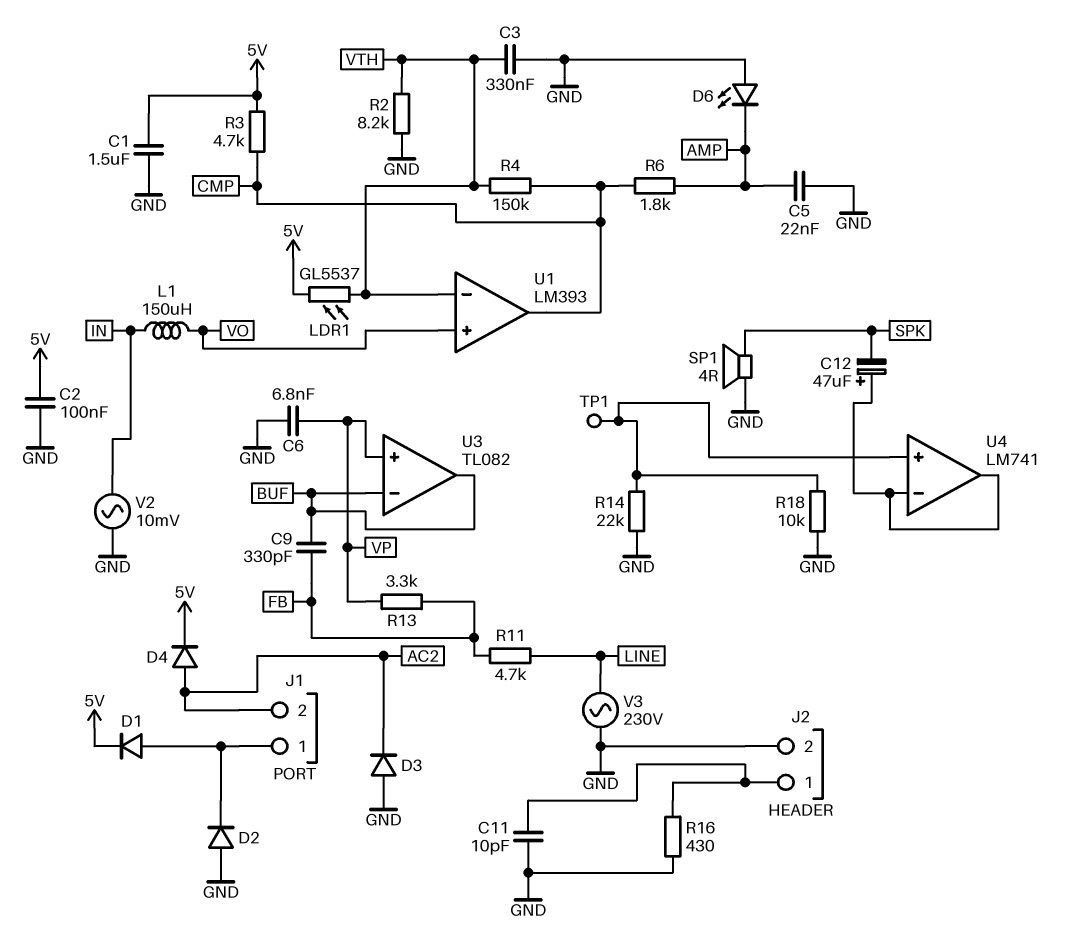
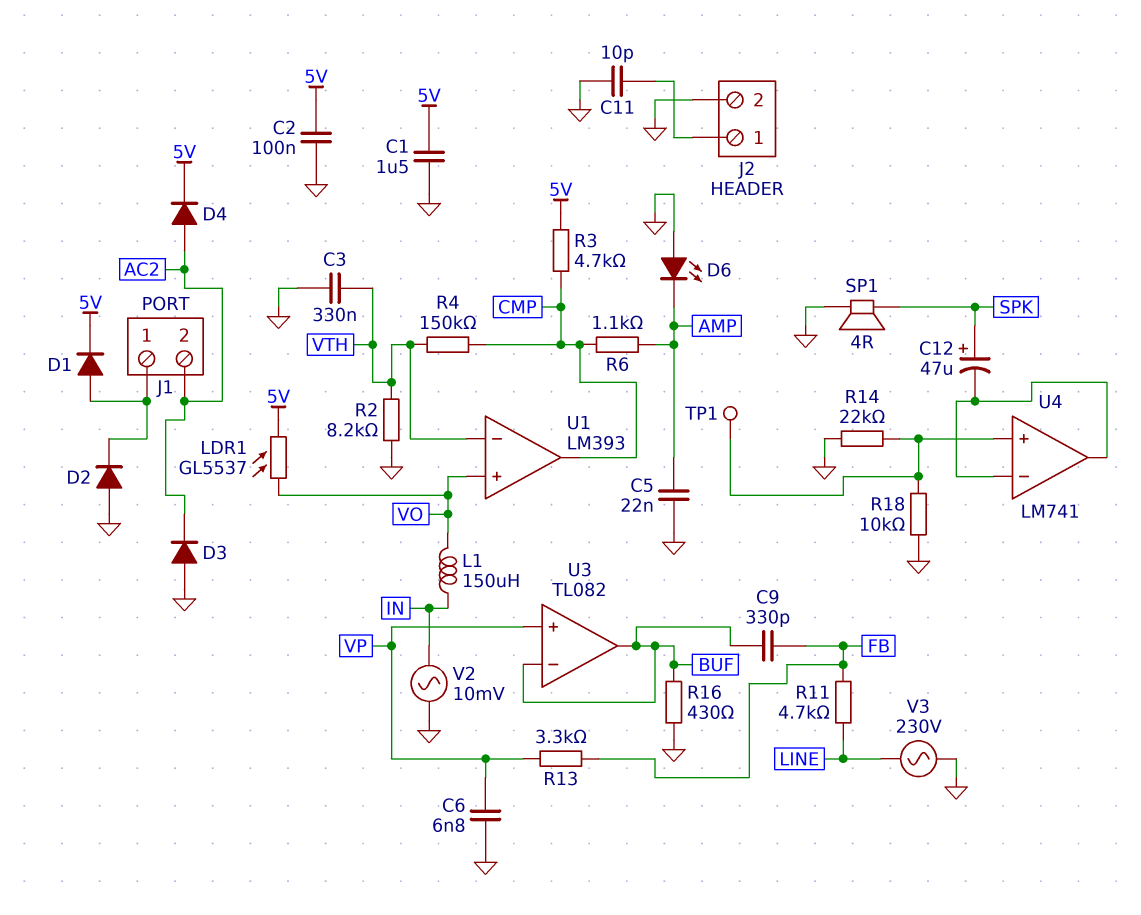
C12: 47uF (plus U4/in-, minus SPK) -> 47uF (plus SPK, minus U4/in-)
LDR1: GL5537 (5V, VTH) -> GL5537 (5V, VO)
R6: 1.8k (AMP, CMP) -> 1.1k (AMP, CMP)
R16: 430 (GND, J2/1) -> 430 (BUF, GND)

